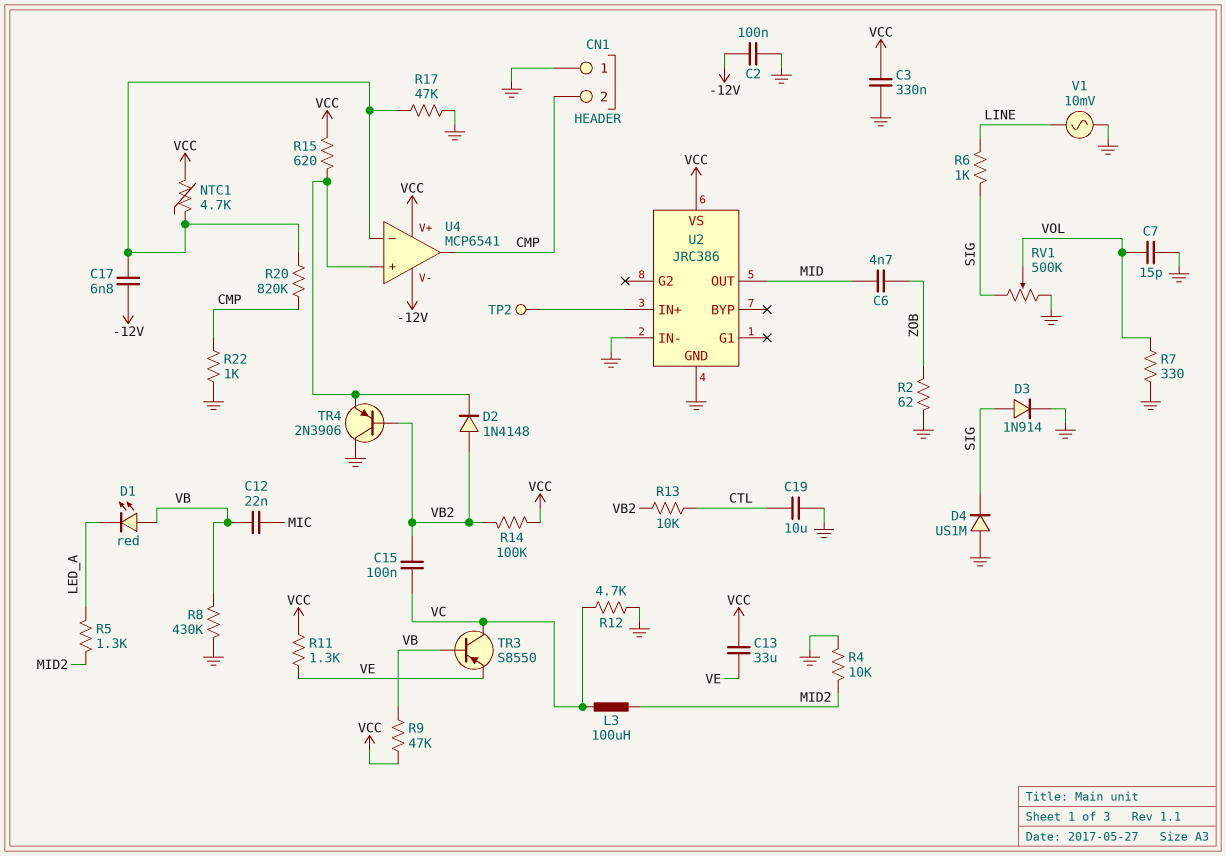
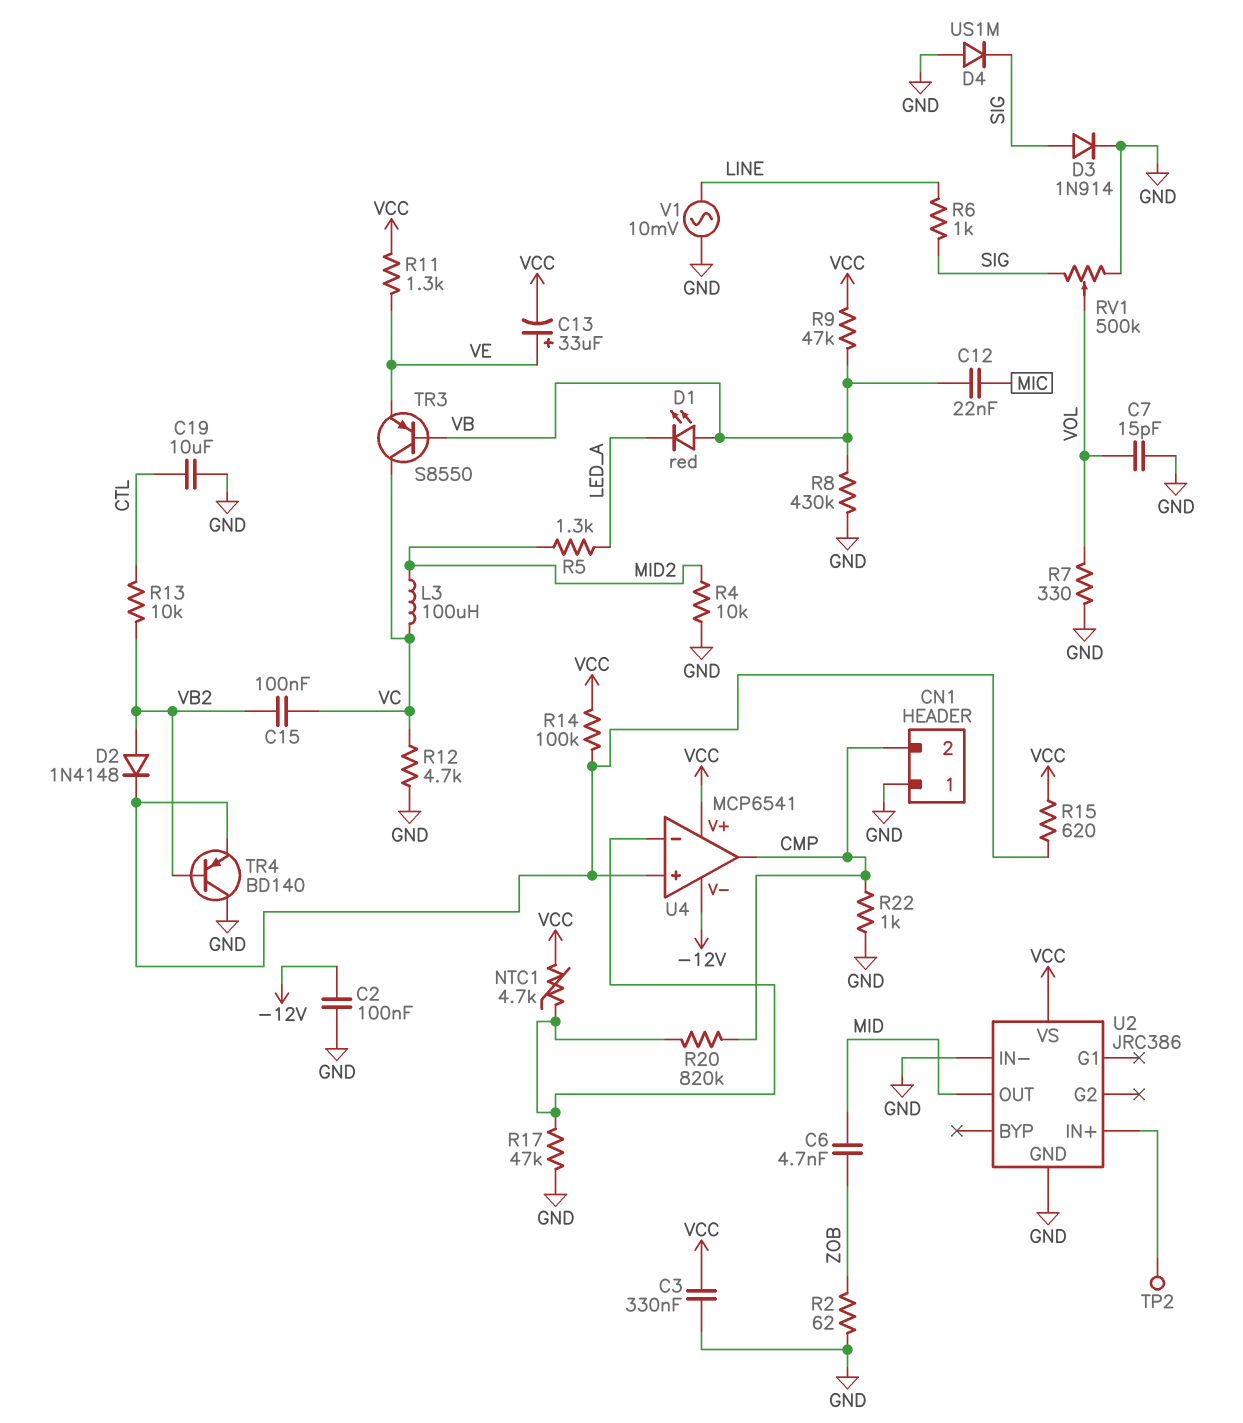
C13: 33uF (VCC, VE) -> 33uF (plus VE, minus VCC)
C17: 6.8nF (-12V, U4/in-) -> none
R14: 100k (VB2, VCC) -> 100k (U4/in+, VCC)
TR4: PNP 2N3906 (B VB2, C GND, E U4/in+) -> PNP BD140 (B VB2, C GND, E U4/in+)

